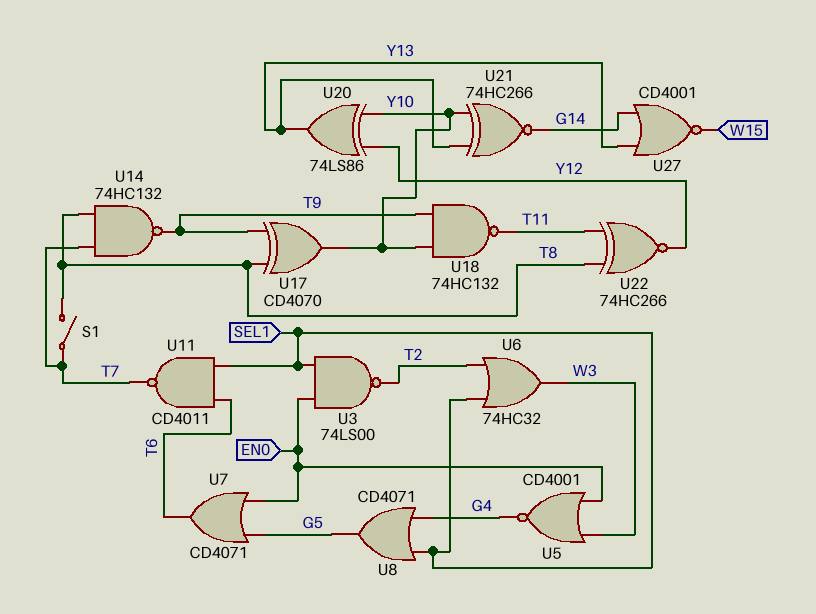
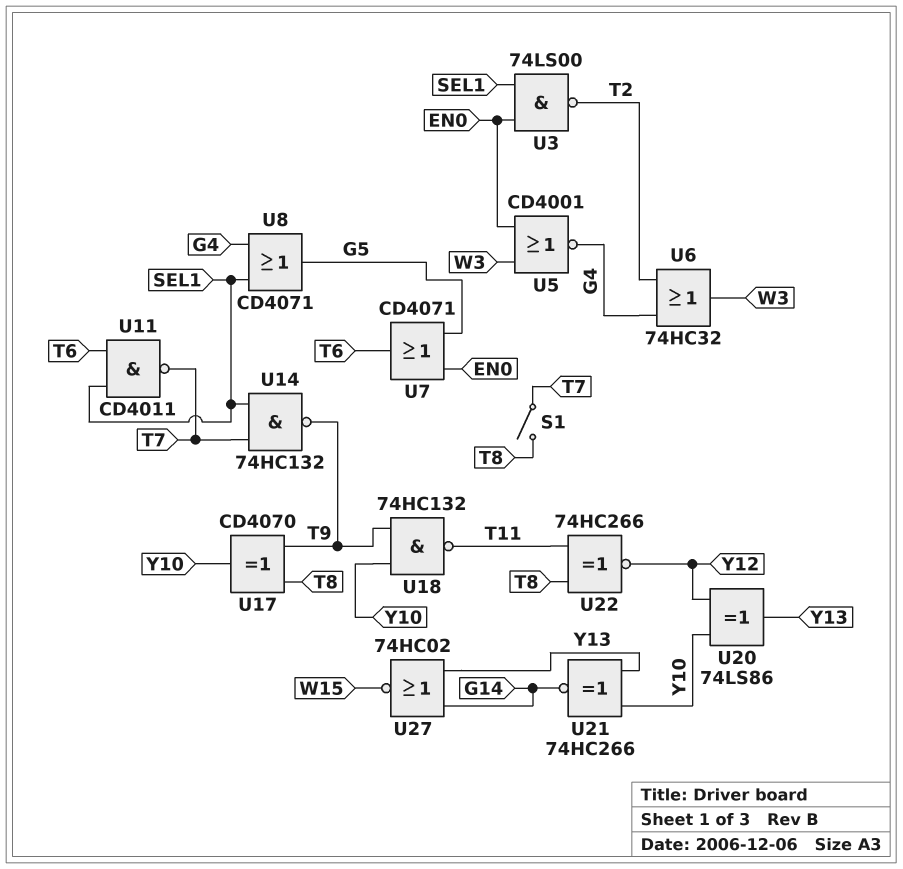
U6: OR 74HC32 (in SEL1, in T2, out W3) -> OR 74HC32 (in G4, in T2, out W3)
U14: NAND 74HC132 (in T7, in T8, out T9) -> NAND 74HC132 (in SEL1, in T7, out T9)
U27: NOR CD4001 (in G14, in Y13, out W15) -> NOR 74HC02 (in G14, in Y13, out W15)

